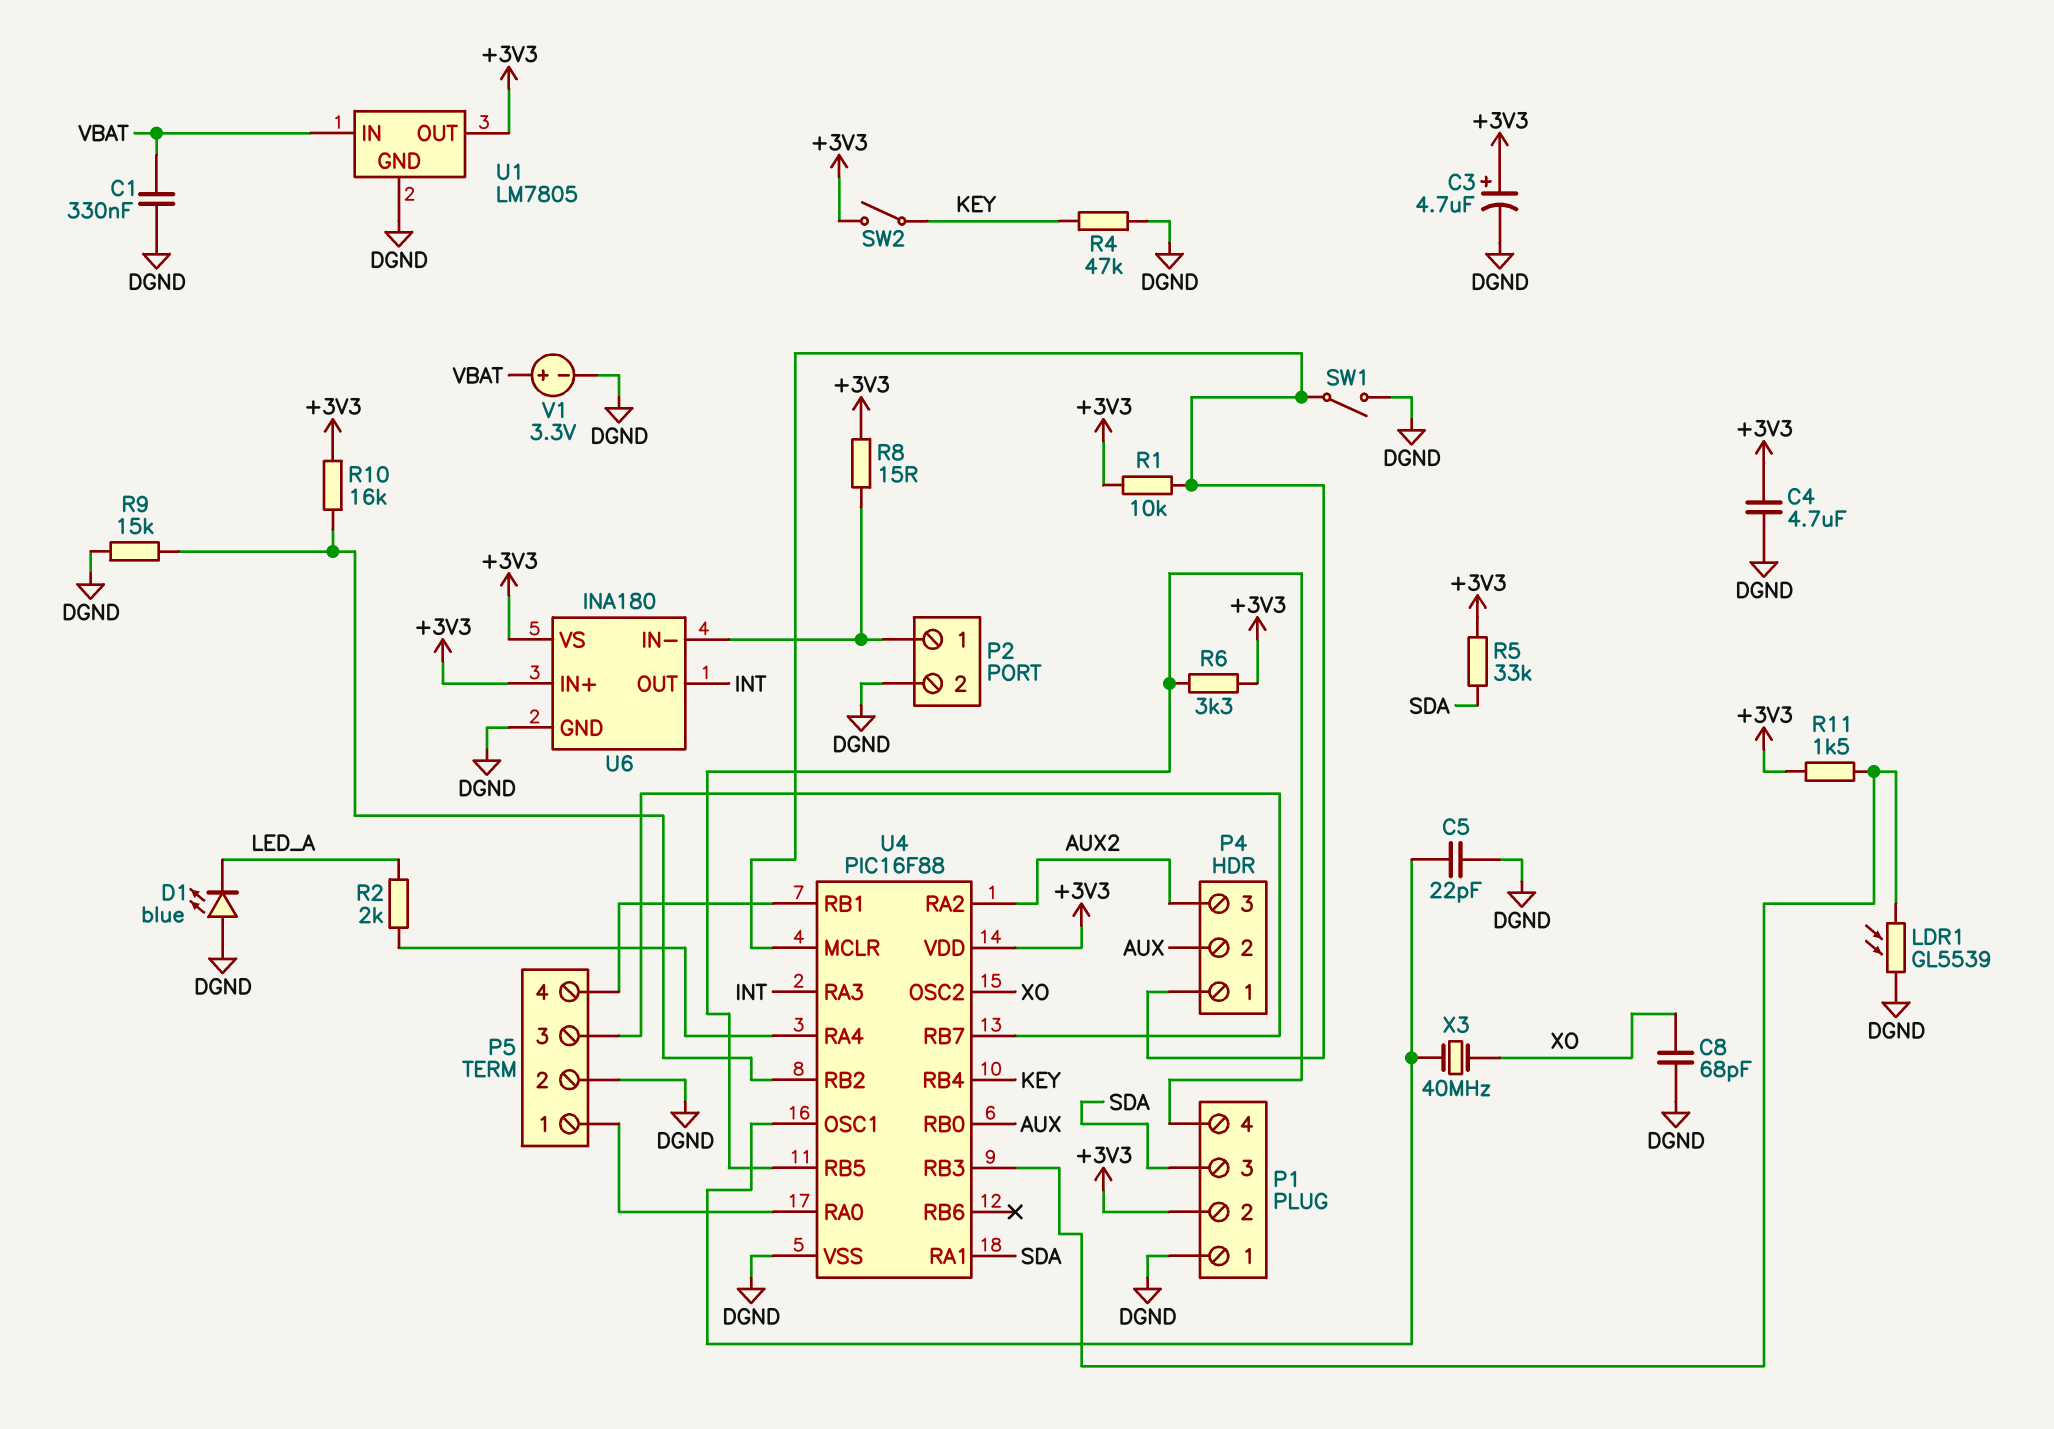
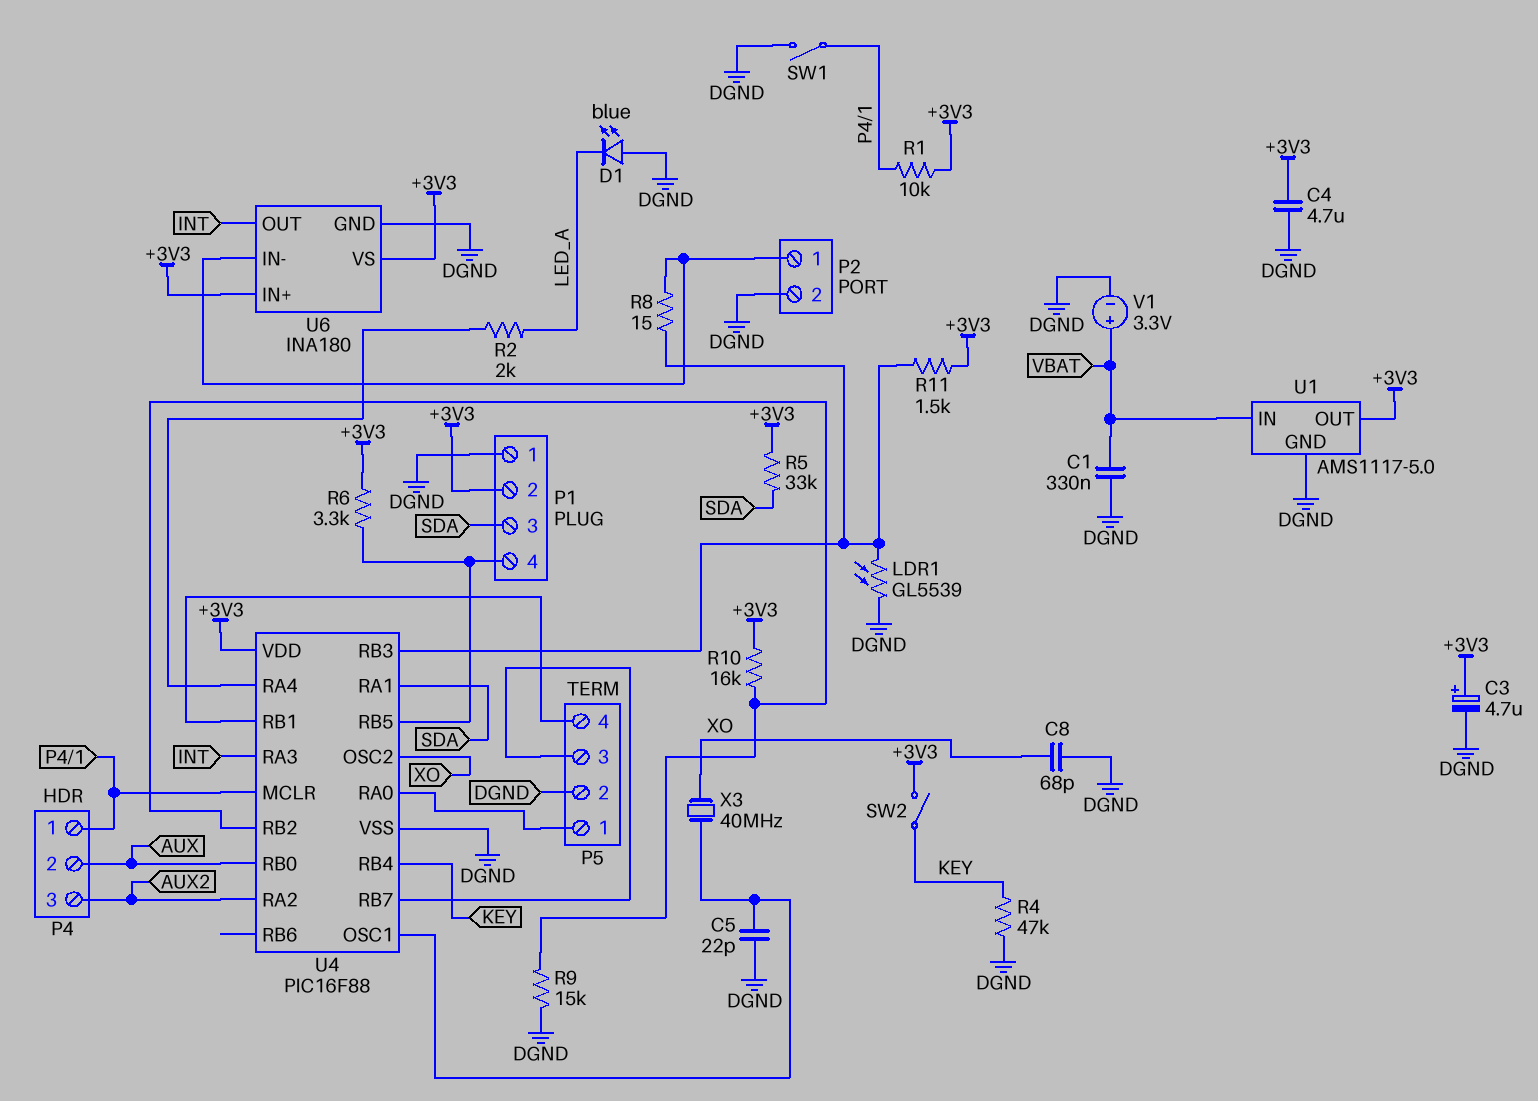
R8: 15 (+3V3, P2/1) -> 15 (P2/1, U4/RB3)
U1: LM7805 -> AMS1117-5.0

